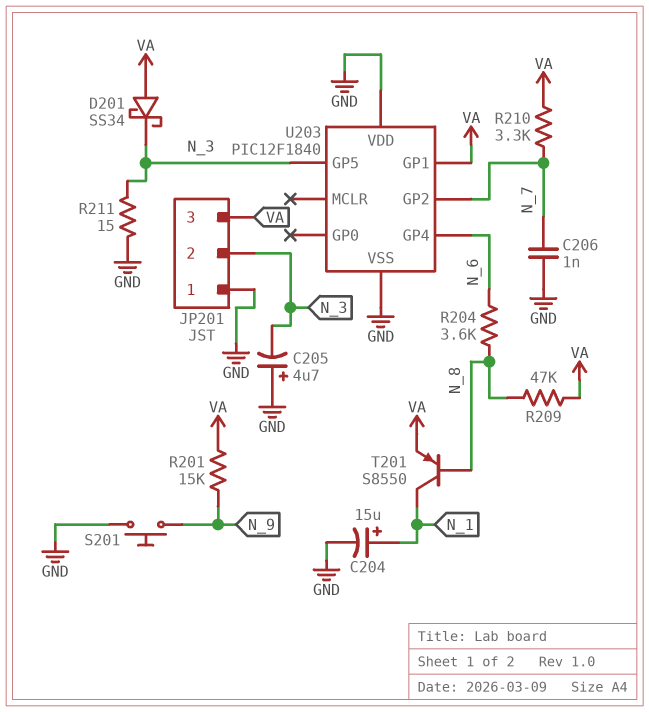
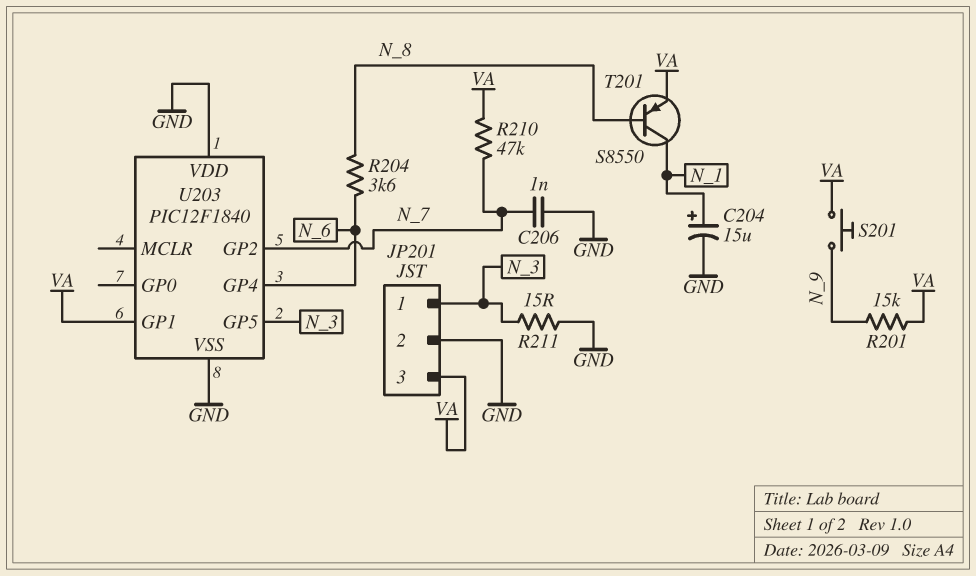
C205: 4.7uF (plus GND, minus N_3) -> none
D201: schottky SS34 (A VA, K N_3) -> none
JP201 pin 1: GND -> N_3
JP201 pin 2: N_3 -> GND
R209: 47k (N_8, VA) -> none
R210: 3.3k (N_7, VA) -> 47k (N_7, VA)
S201: button (GND, N_9) -> button (N_9, VA)

